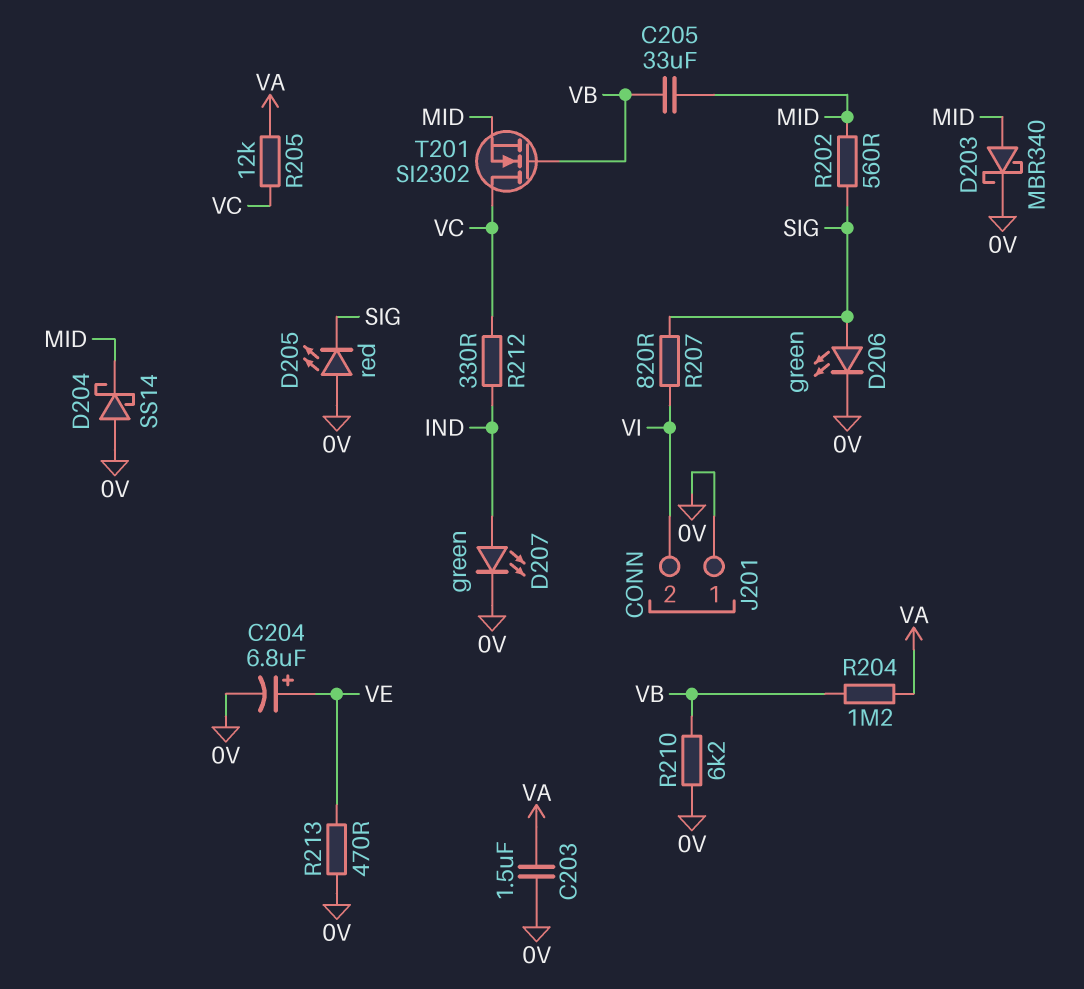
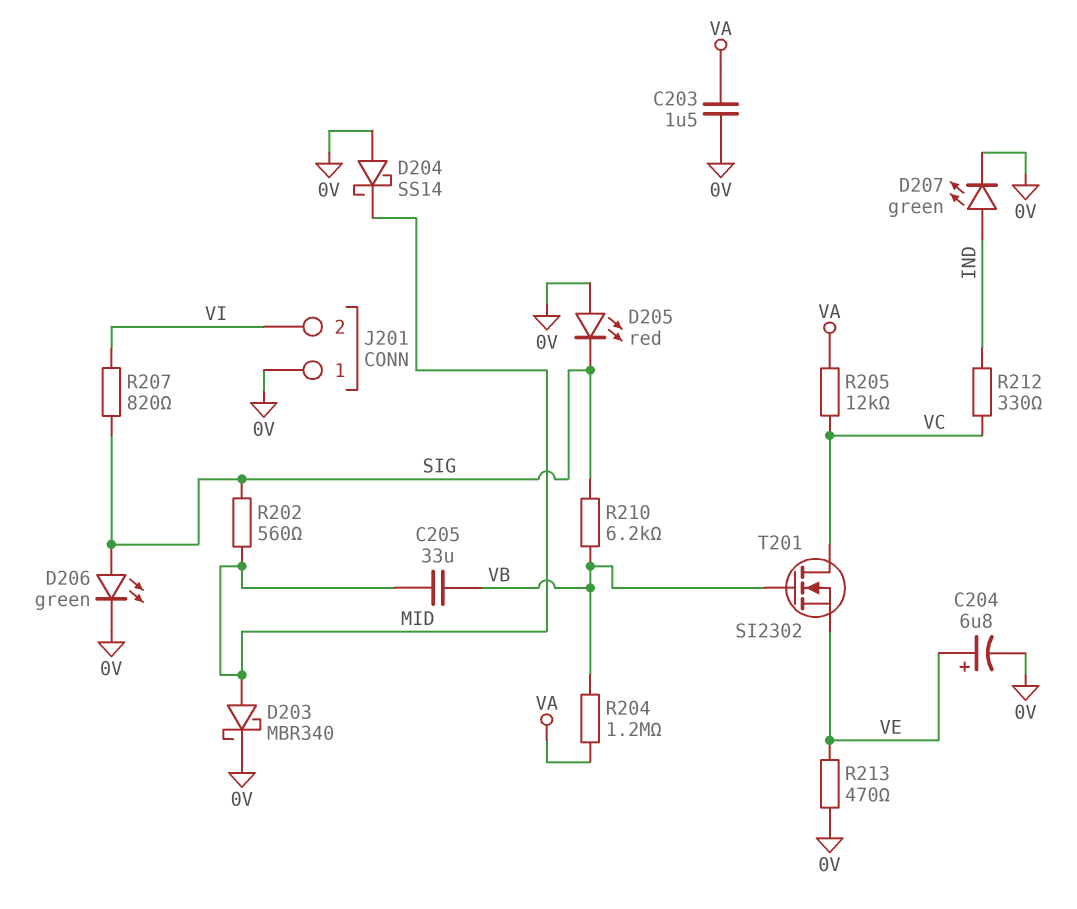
R210: 6.2k (0V, VB) -> 6.2k (SIG, VB)
T201: NMOS SI2302 (G VB, D VC, S MID) -> NMOS SI2302 (G VB, D VC, S VE)

